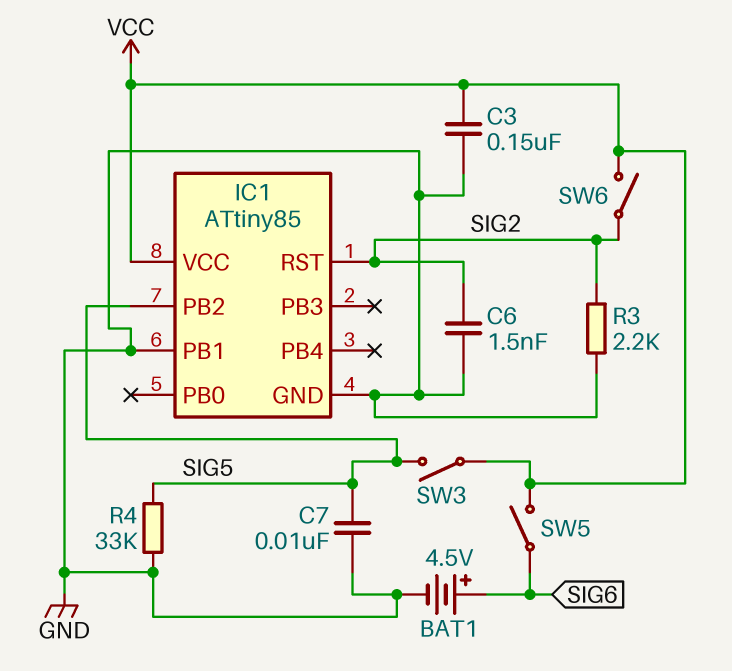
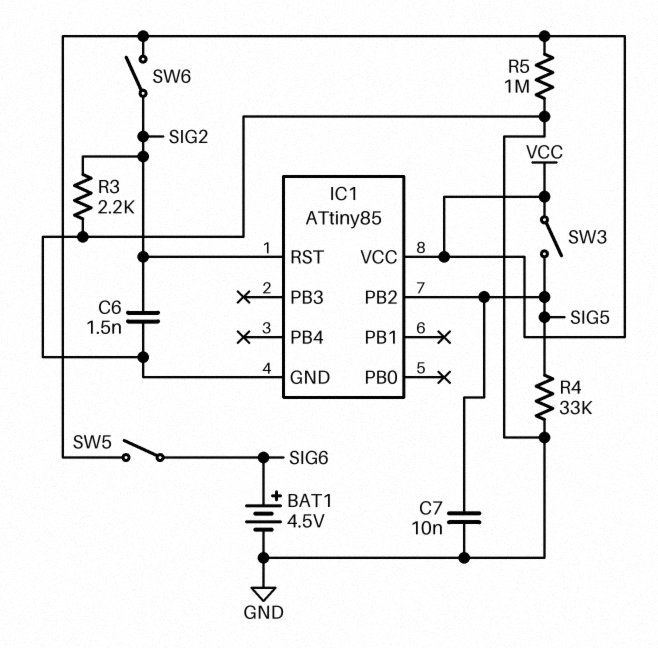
C3: 150nF (GND, VCC) -> none
IC1 pin PB1: GND -> none
R5: none -> 1M (GND, VCC)

